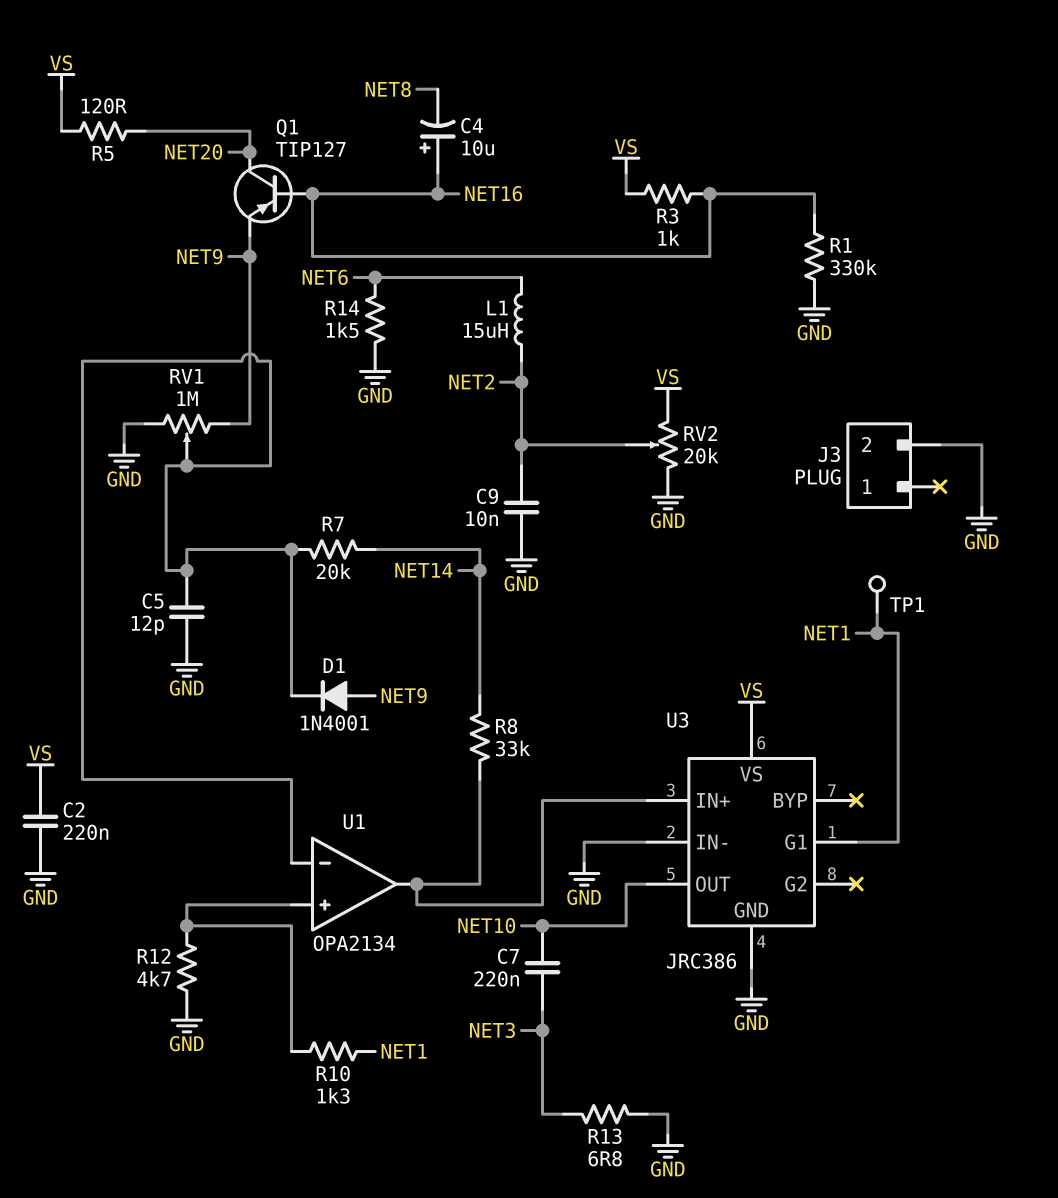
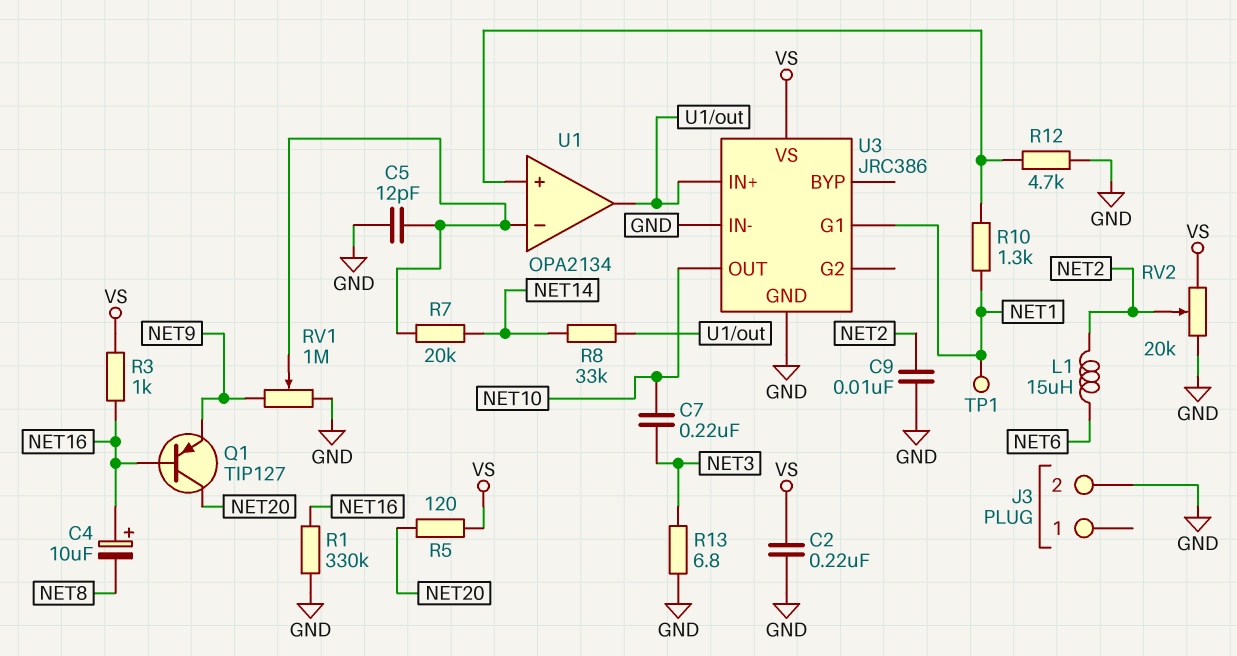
D1: diode 1N4001 (A NET9, K U1/in-) -> none
R14: 1.5k (GND, NET6) -> none

